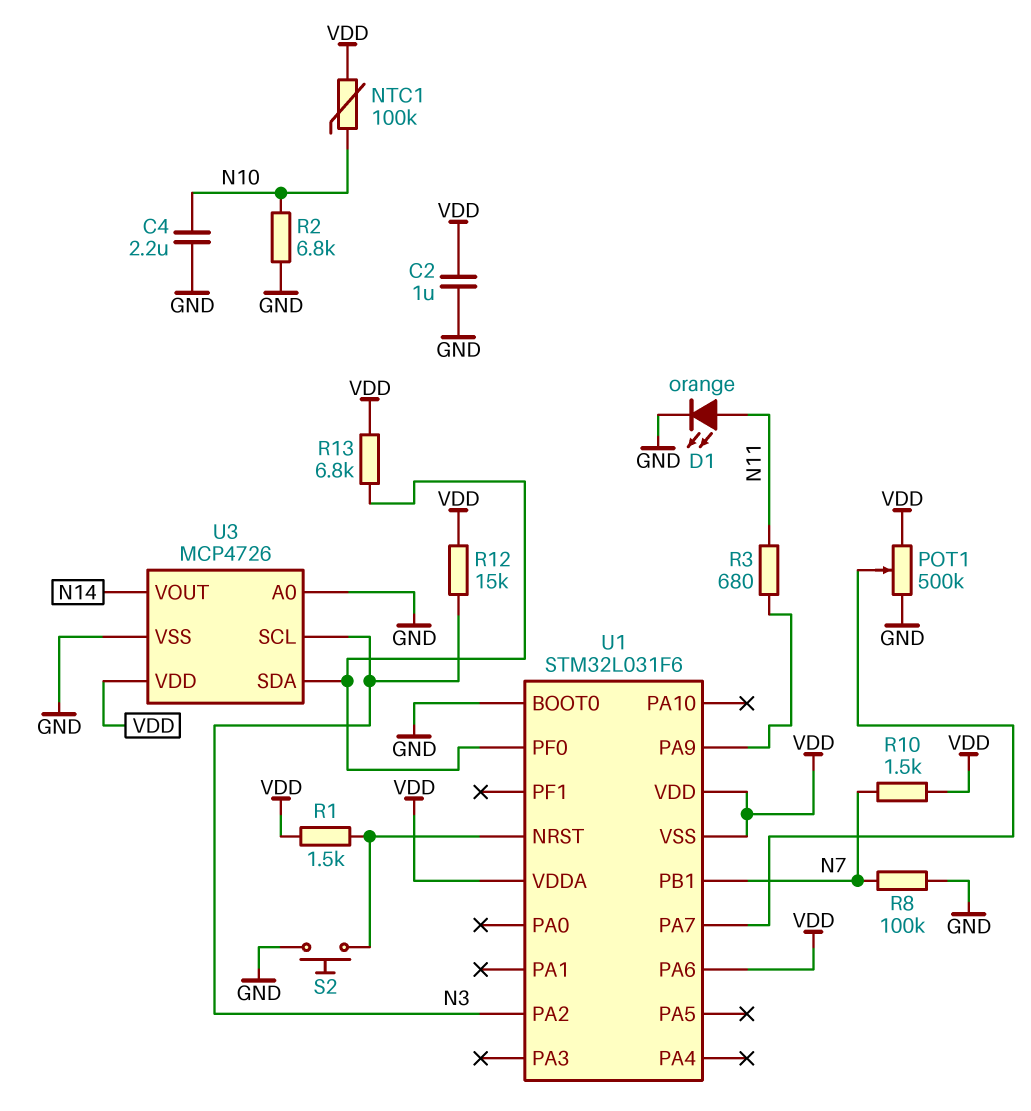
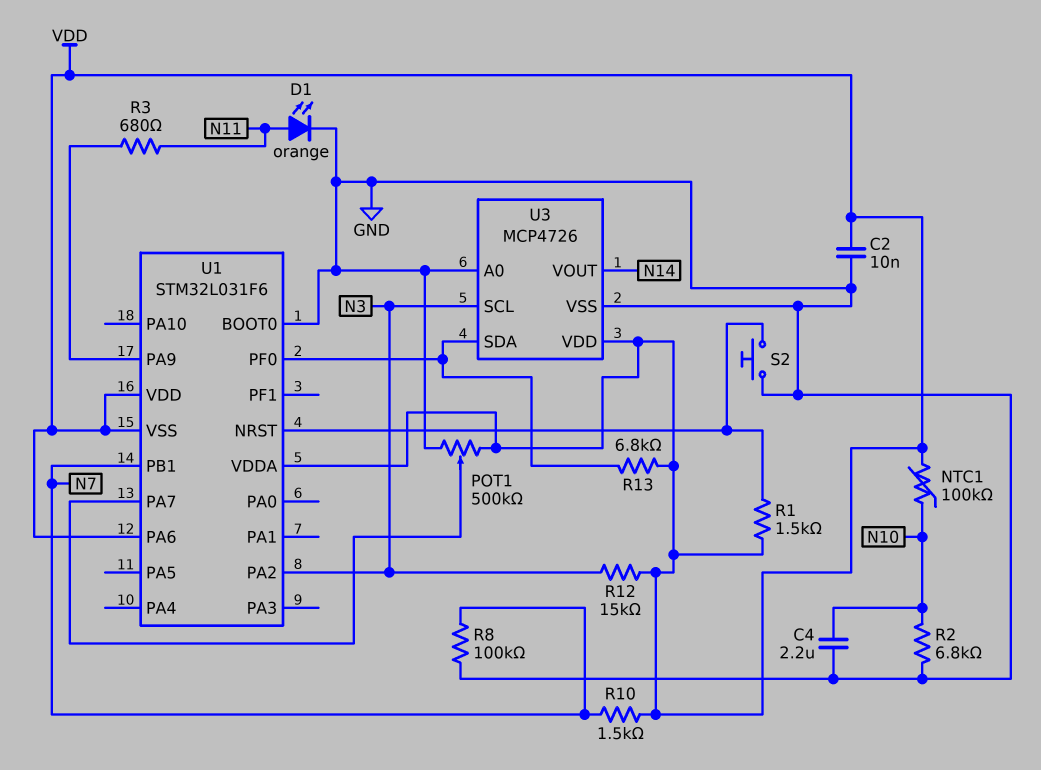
C2: 1uF (GND, VDD) -> 10nF (GND, VDD)

